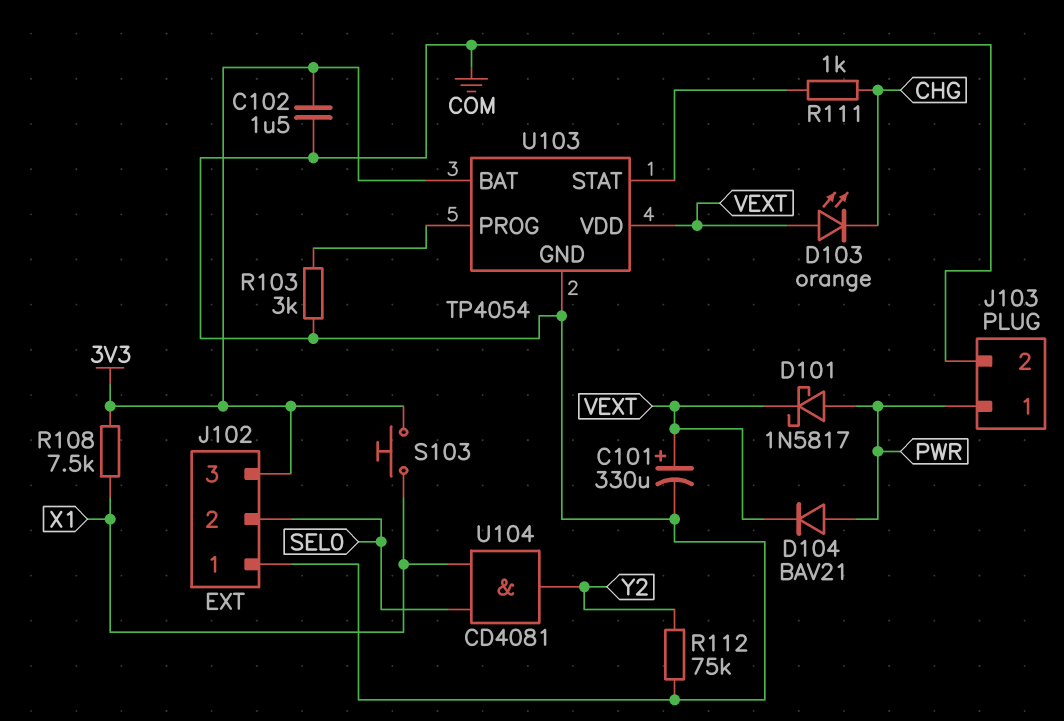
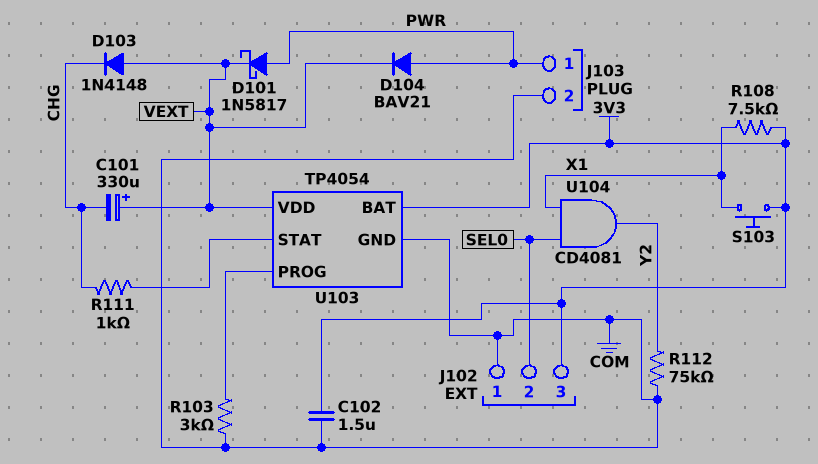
C101: 330uF (plus VEXT, minus COM) -> 330uF (plus VEXT, minus CHG)
D103: LED orange (A VEXT, K CHG) -> diode 1N4148 (A VEXT, K CHG)

